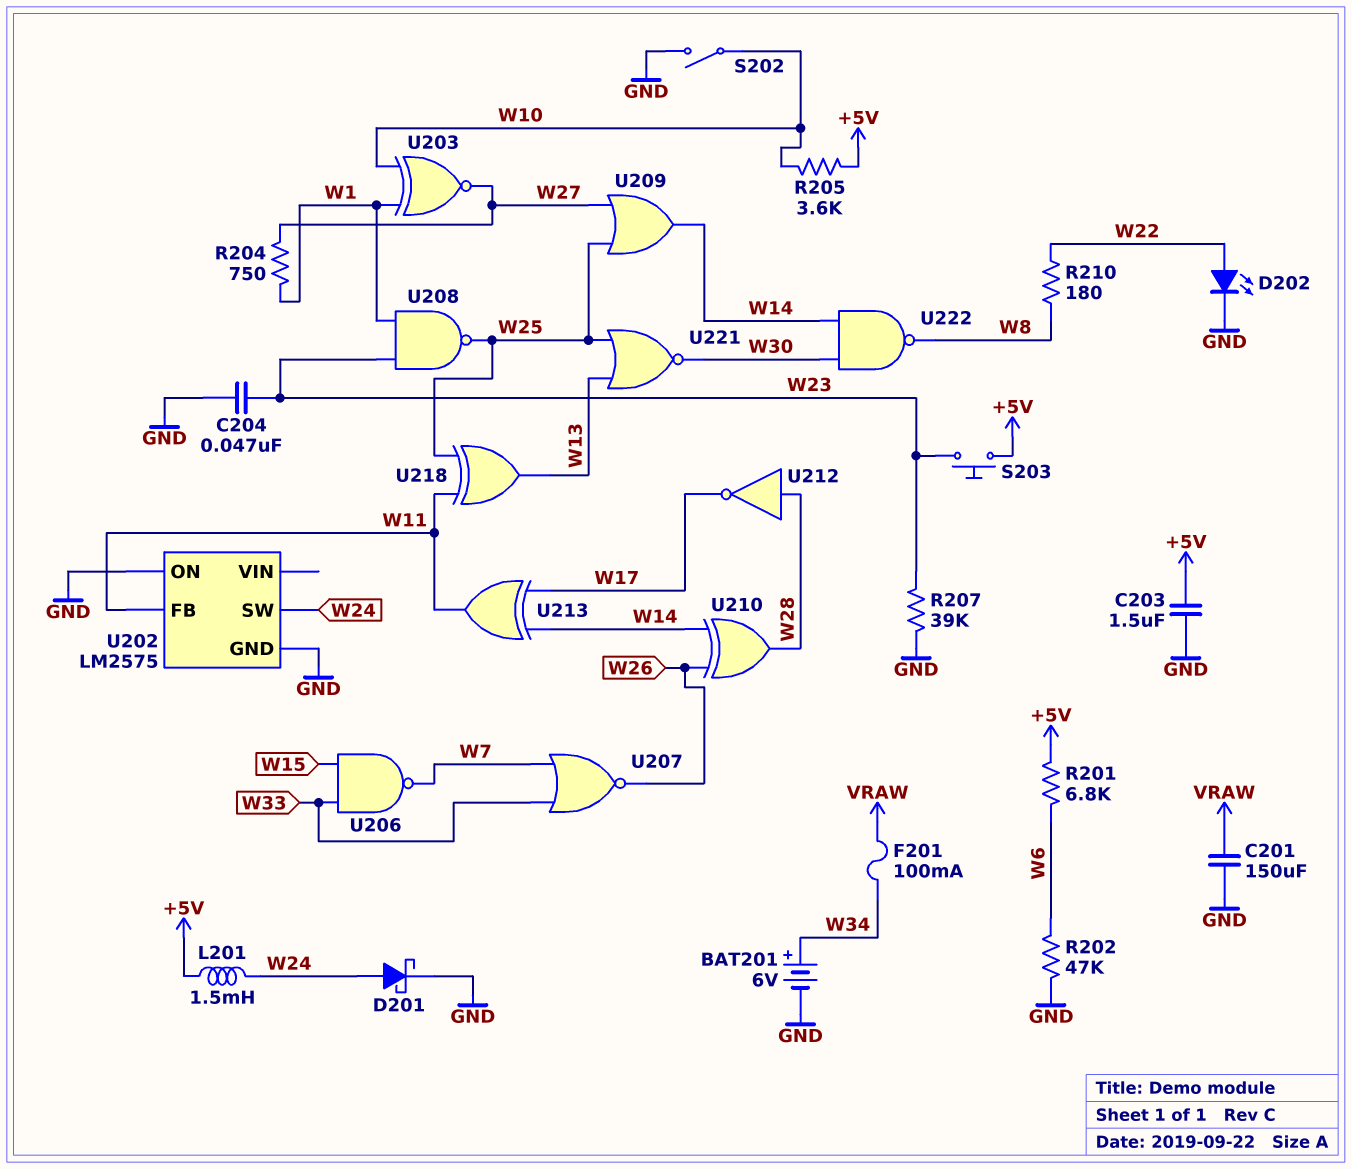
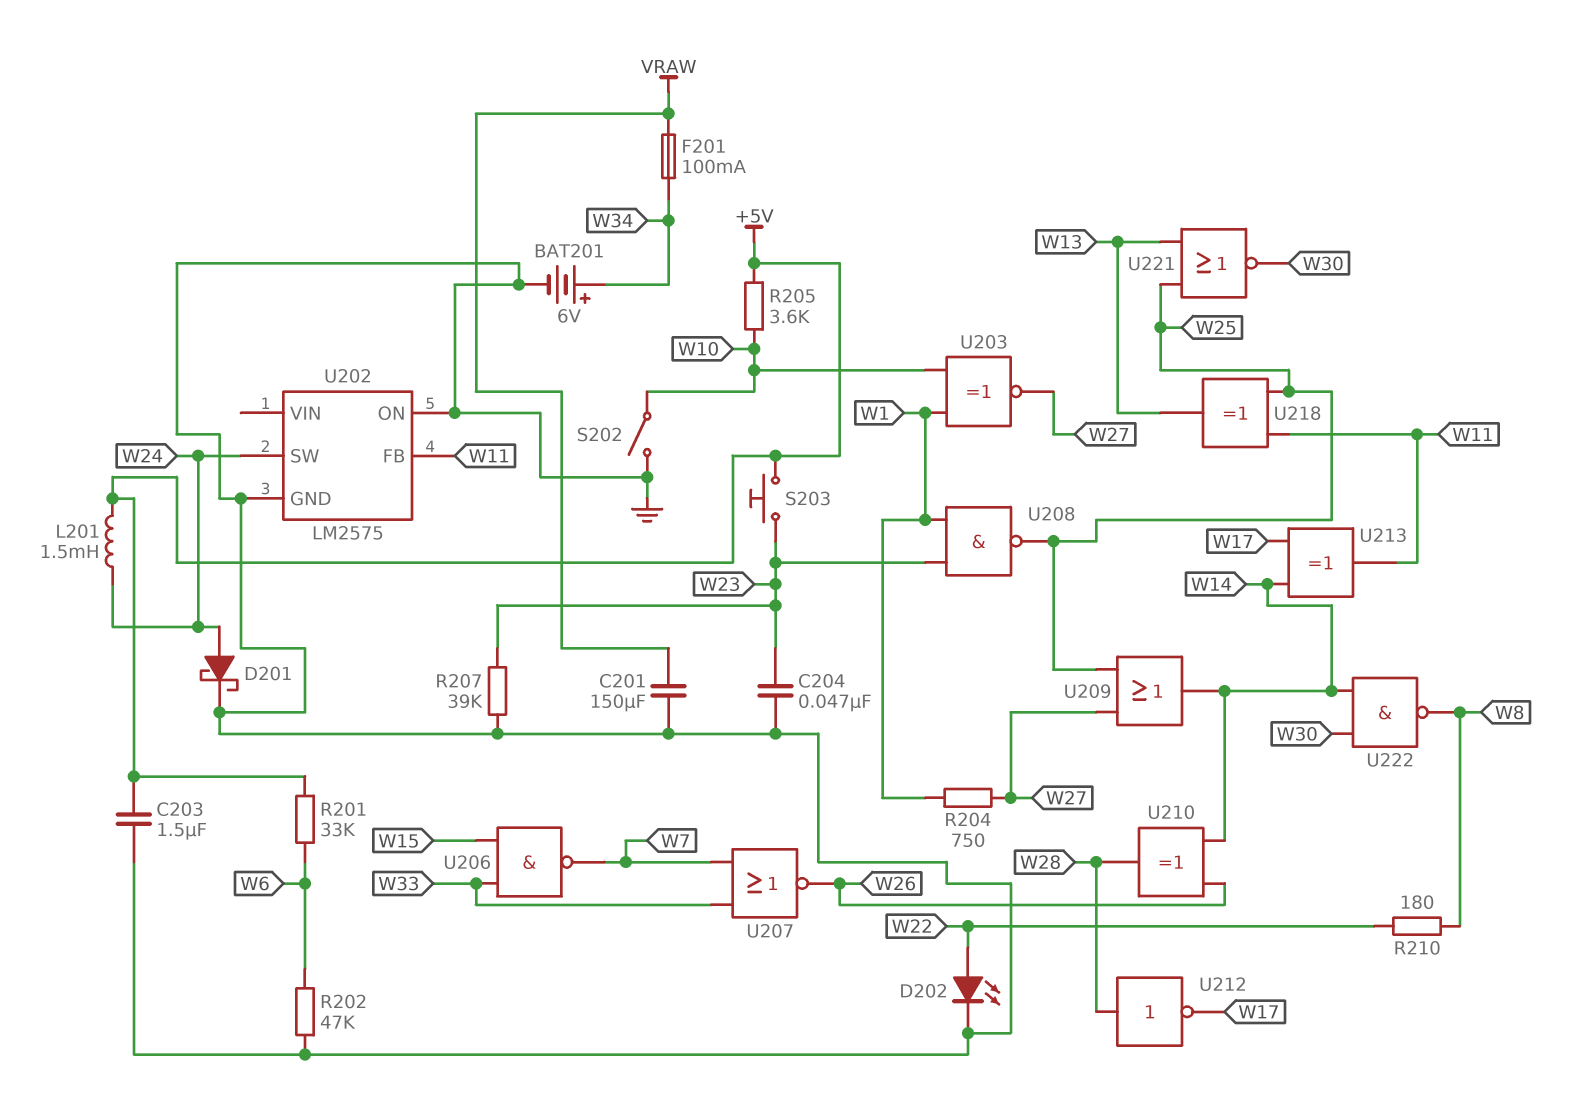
R201: 6.8k (+5V, W6) -> 33k (+5V, W6)

